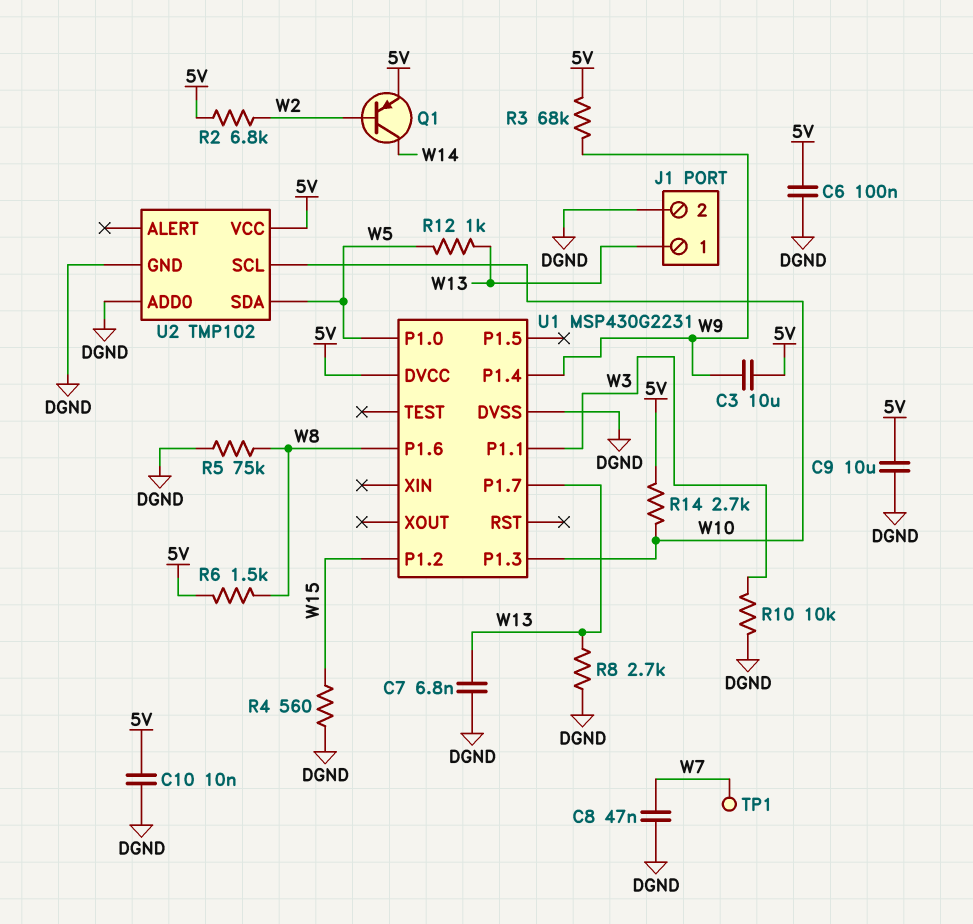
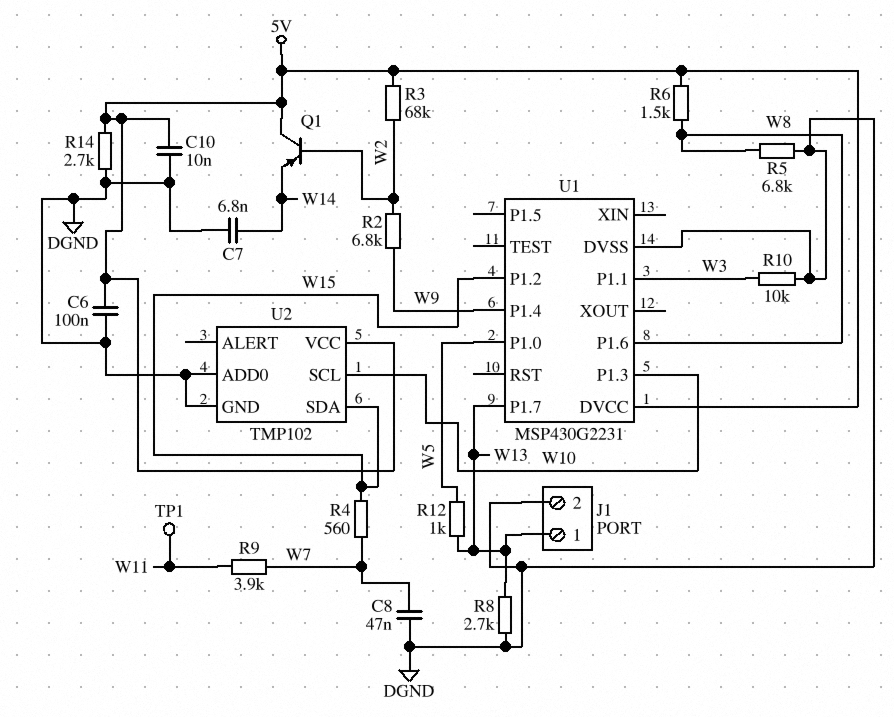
C3: 10uF (5V, W9) -> none
C7: 6.8nF (DGND, W13) -> 6.8nF (DGND, W14)
C9: 10uF (5V, DGND) -> none
Q1: PNP (B W2, C W14, E 5V) -> PNP (B W2, C 5V, E W14)
R2: 6.8k (5V, W2) -> 6.8k (W2, W9)
R3: 68k (5V, W9) -> 68k (5V, W2)
R4: 560 (DGND, W15) -> 560 (W7, W15)
R5: 75k (DGND, W8) -> 6.8k (DGND, W8)
R9: none -> 3.9k (W7, W11)
R14: 2.7k (5V, W10) -> 2.7k (5V, DGND)
TP1: test point (W7) -> test point (W11)
U2 pin SDA: W5 -> W15

